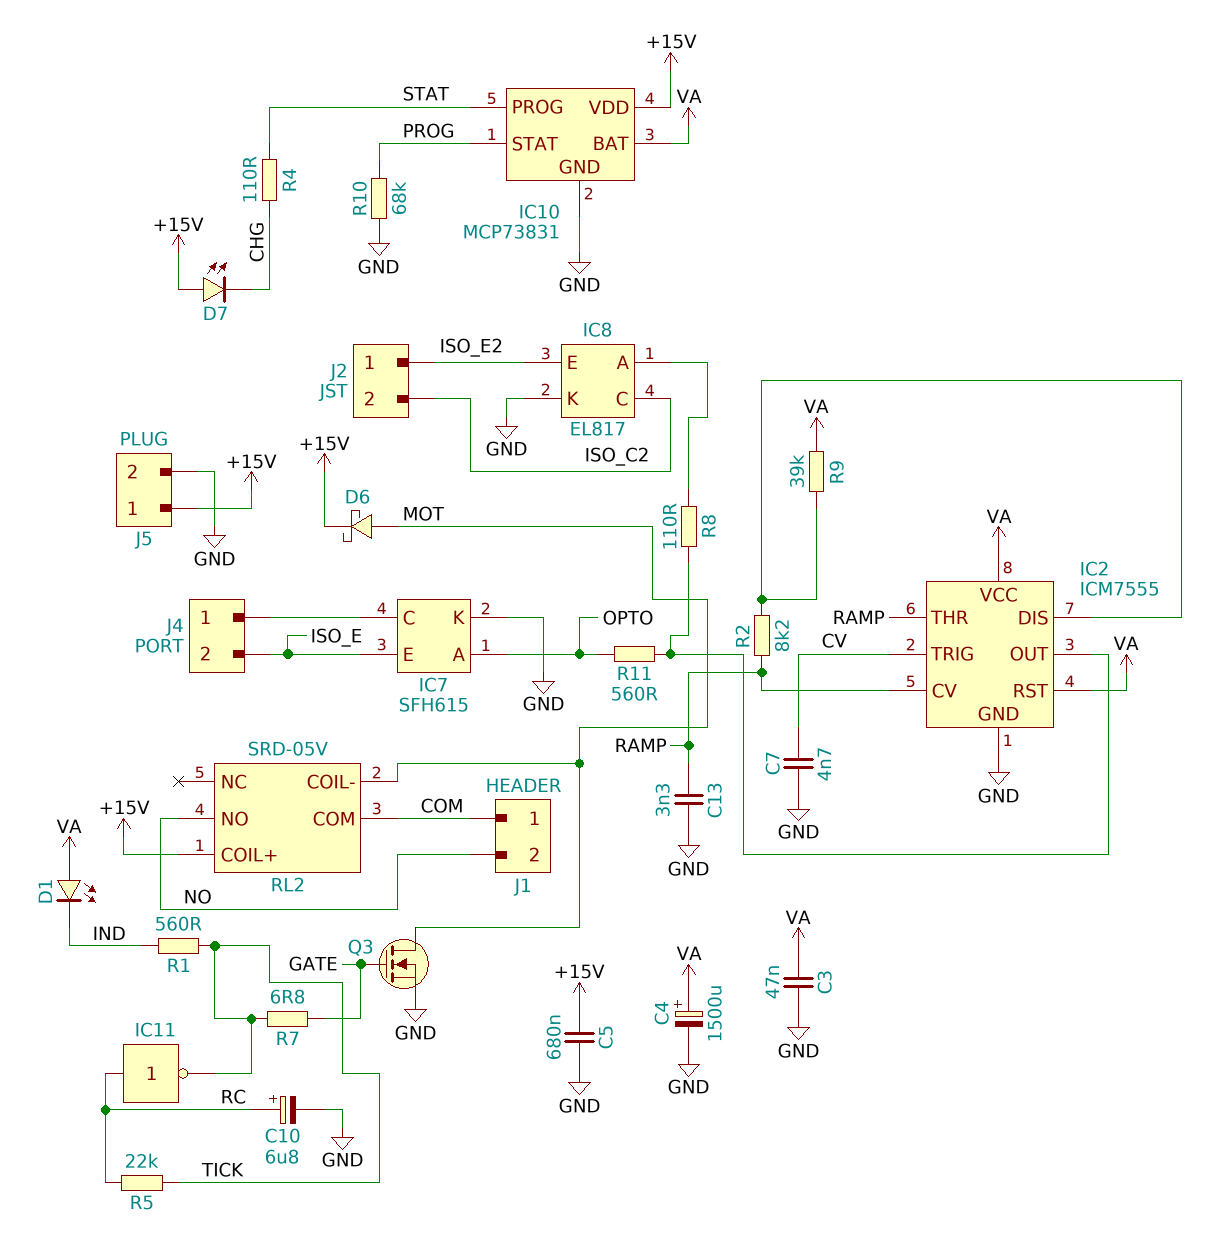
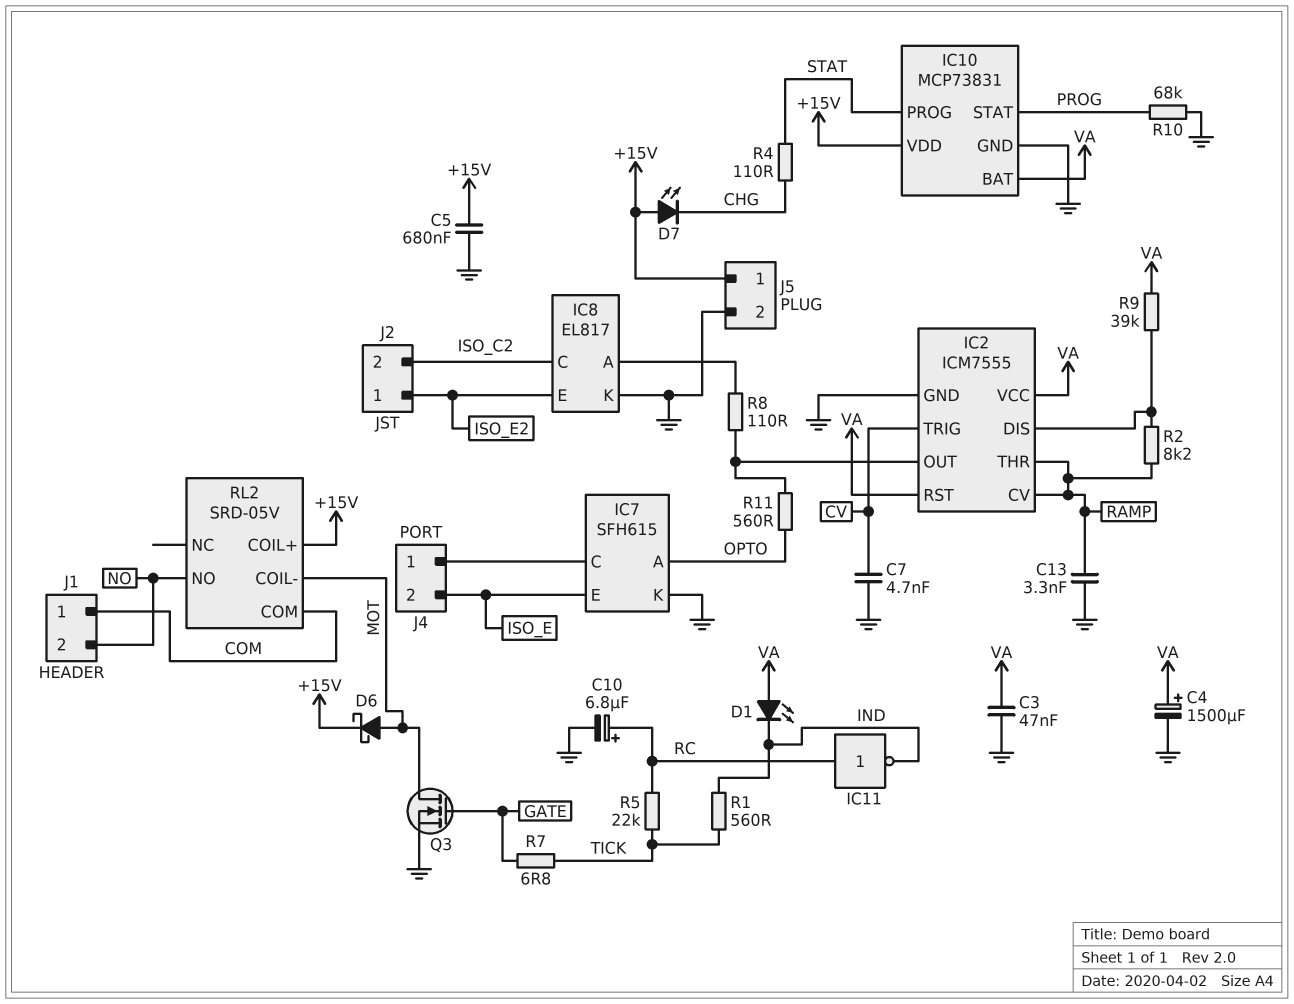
IC11: NOT (in RC, out TICK) -> NOT (in RC, out IND)

